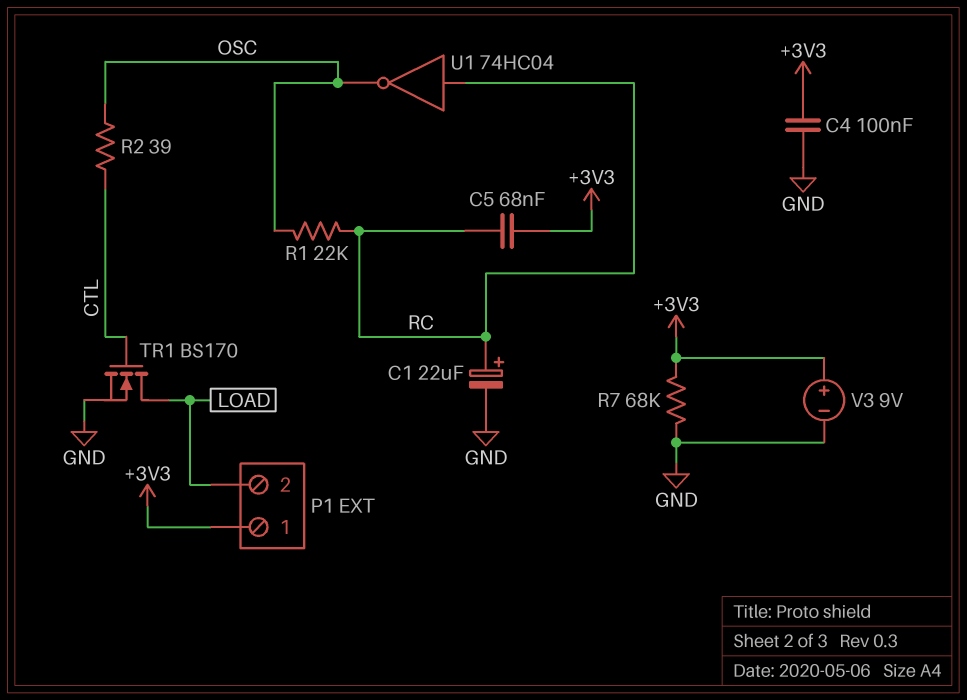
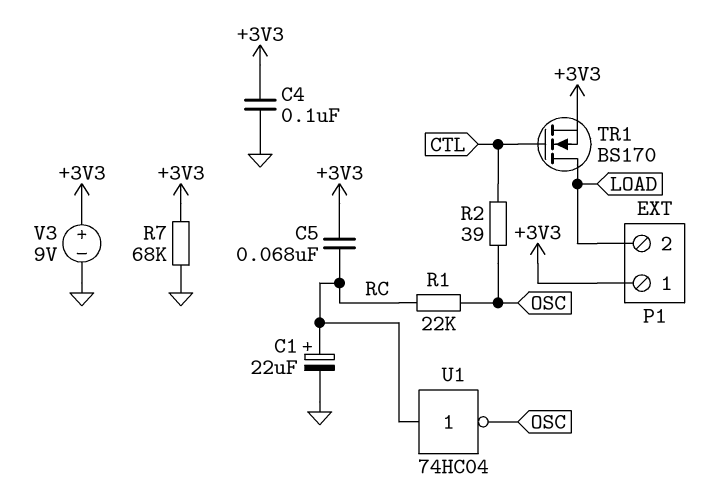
TR1: NMOS BS170 (G CTL, D LOAD, S GND) -> NMOS BS170 (G CTL, D LOAD, S +3V3)

